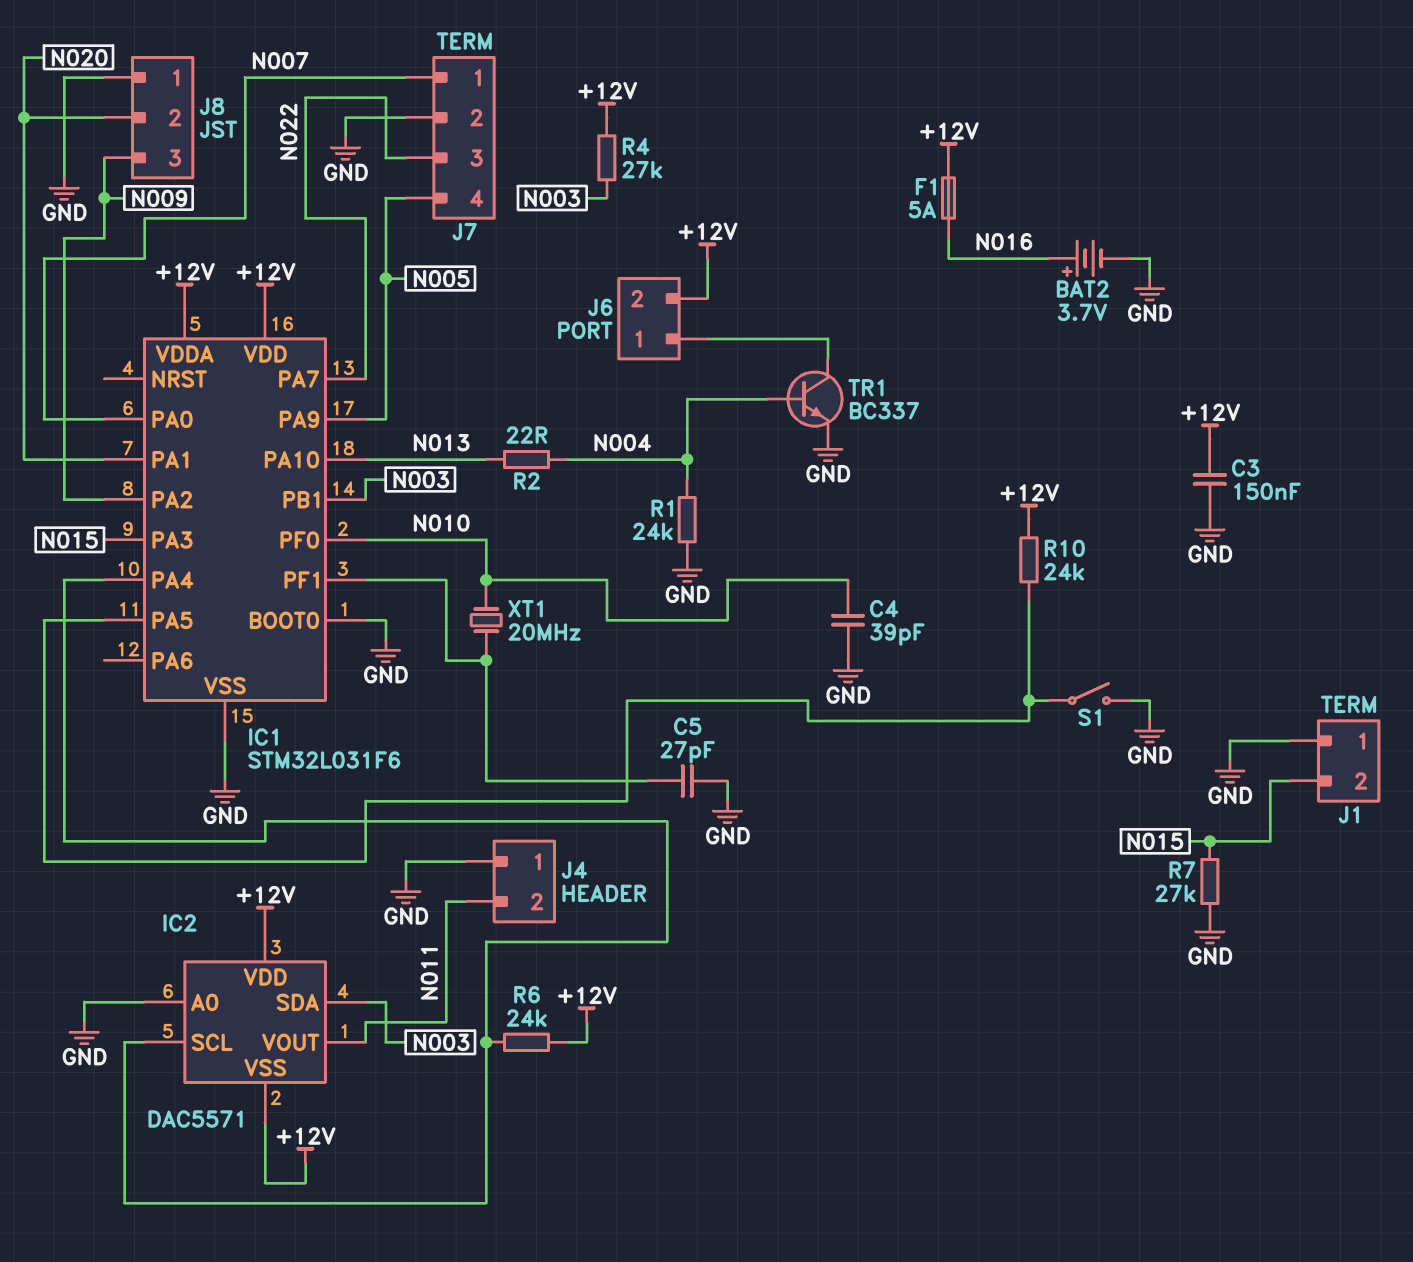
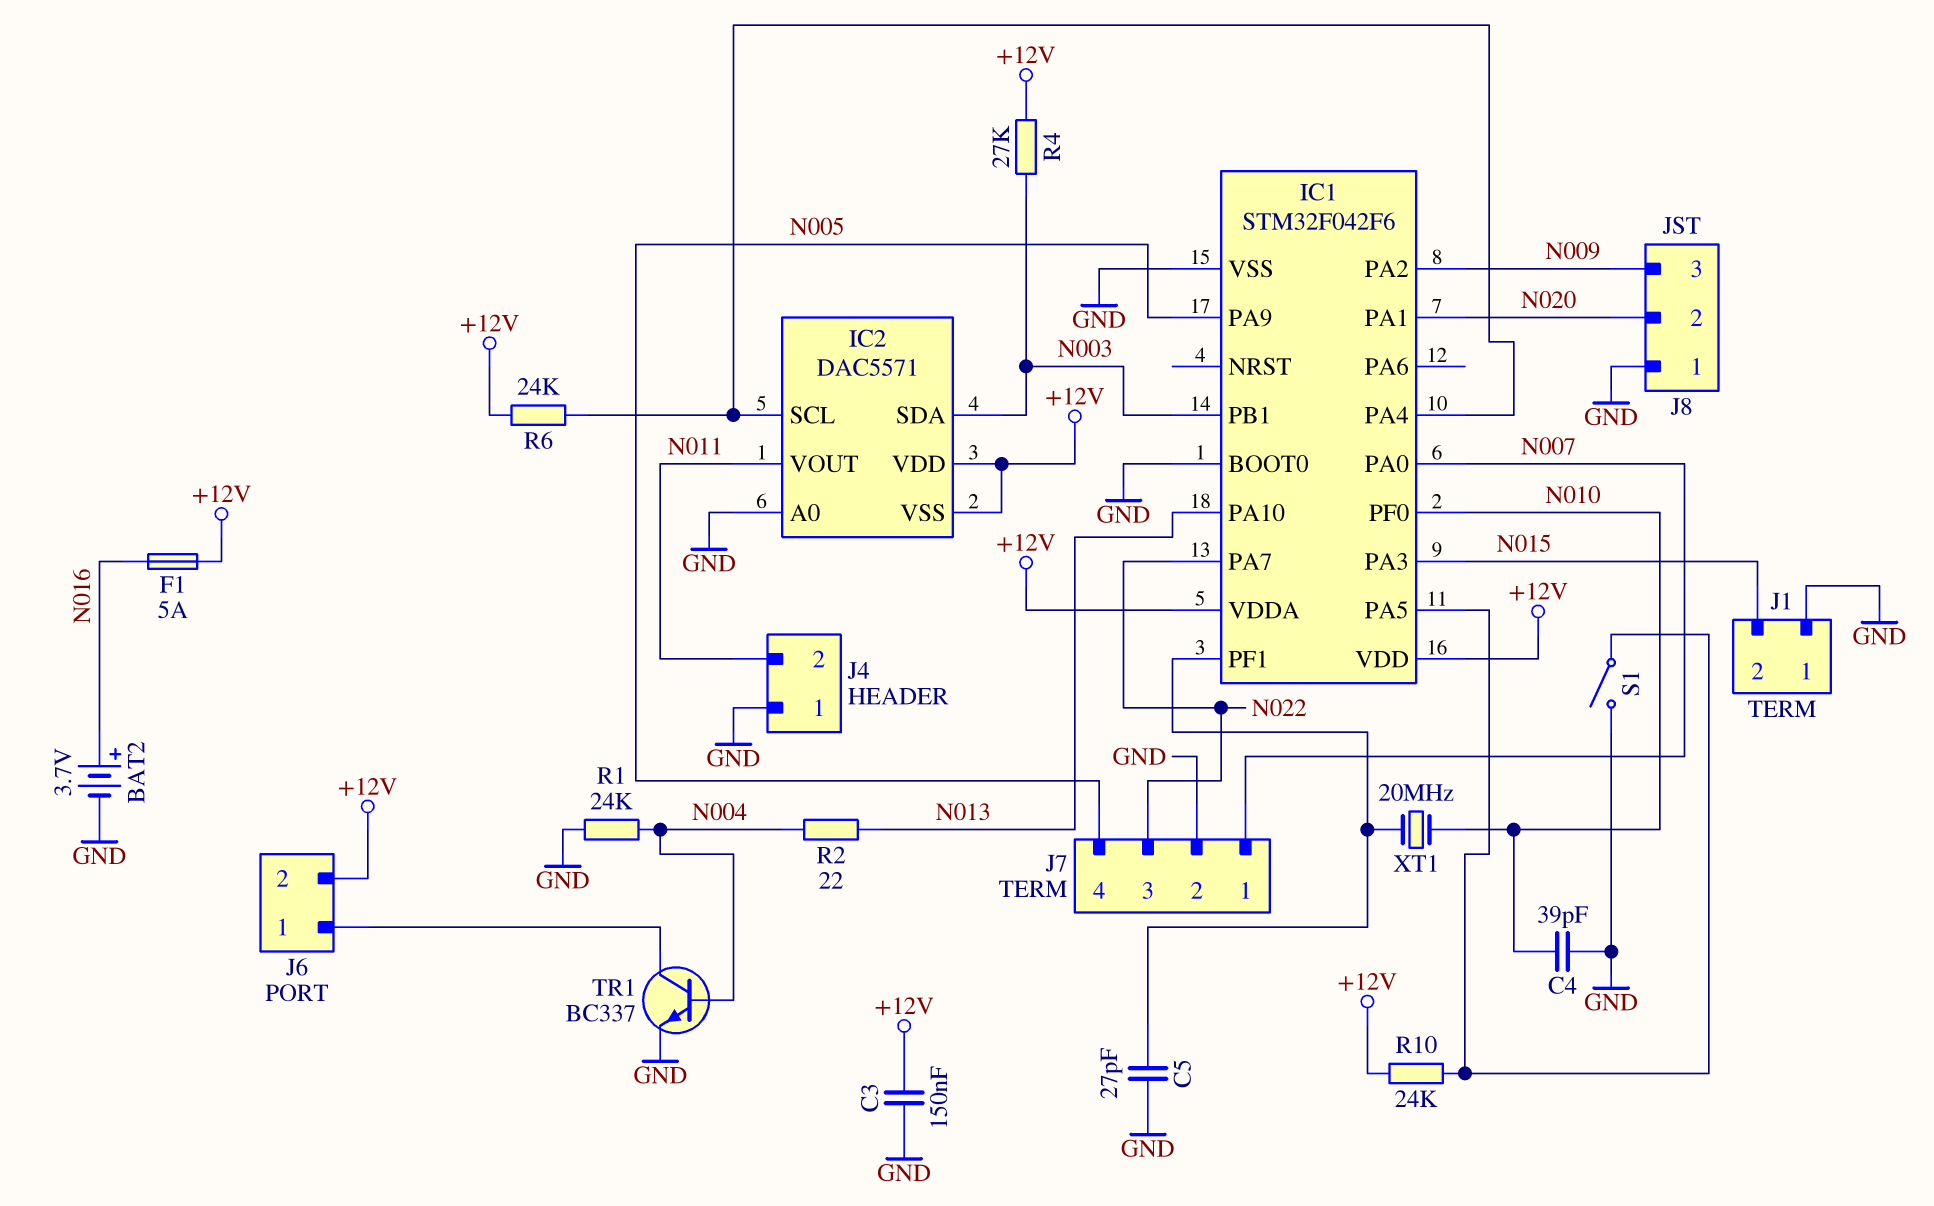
IC1: STM32L031F6 -> STM32F042F6
R7: 27k (GND, N015) -> none

